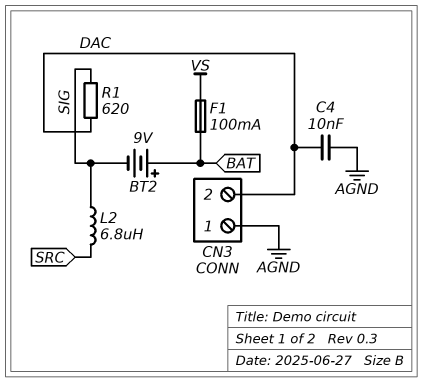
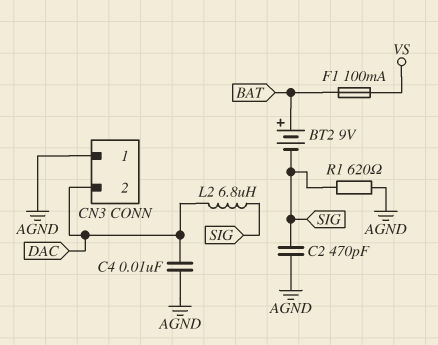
C2: none -> 470pF (AGND, SIG)
L2: 6.8uH (SIG, SRC) -> 6.8uH (DAC, SIG)
R1: 620 (DAC, SIG) -> 620 (AGND, SIG)

